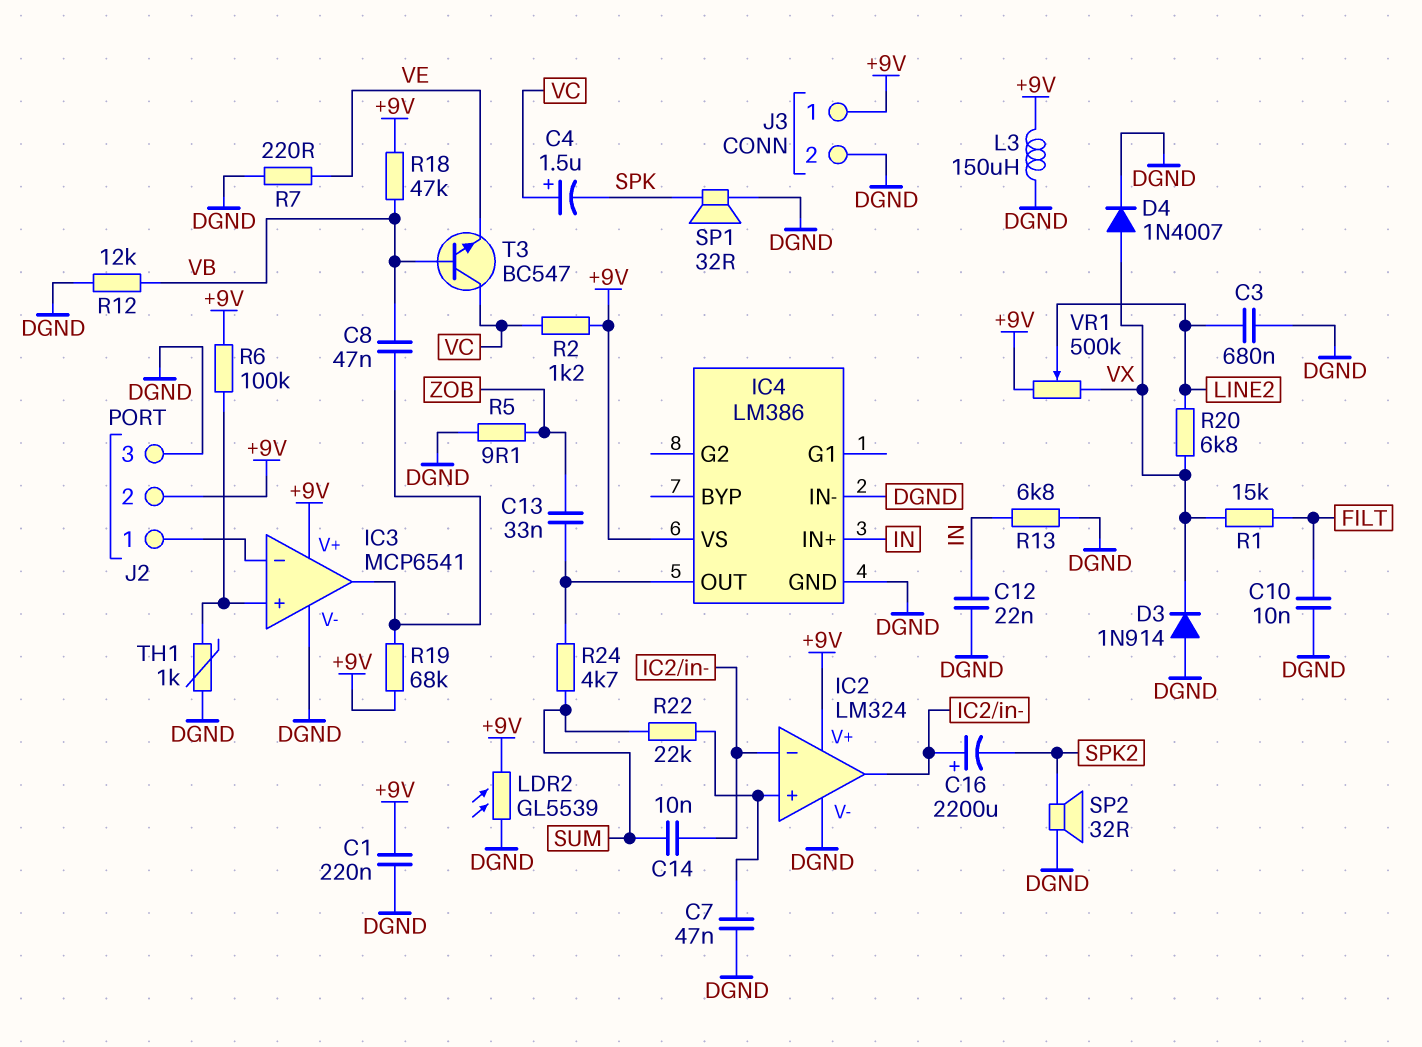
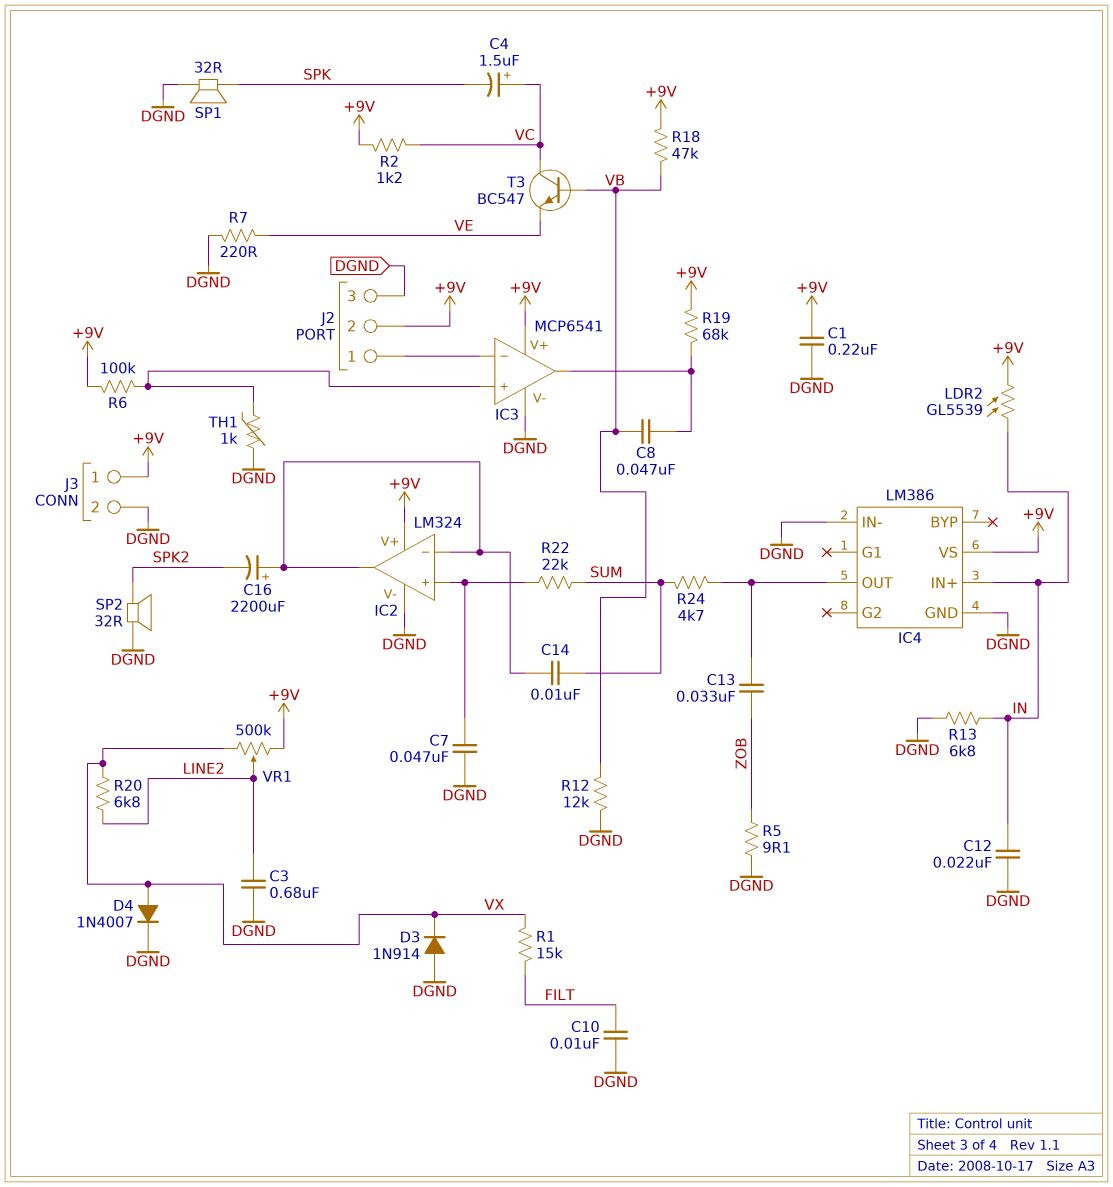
L3: 150uH (+9V, DGND) -> none
LDR2: GL5539 (+9V, DGND) -> GL5539 (+9V, IN)

